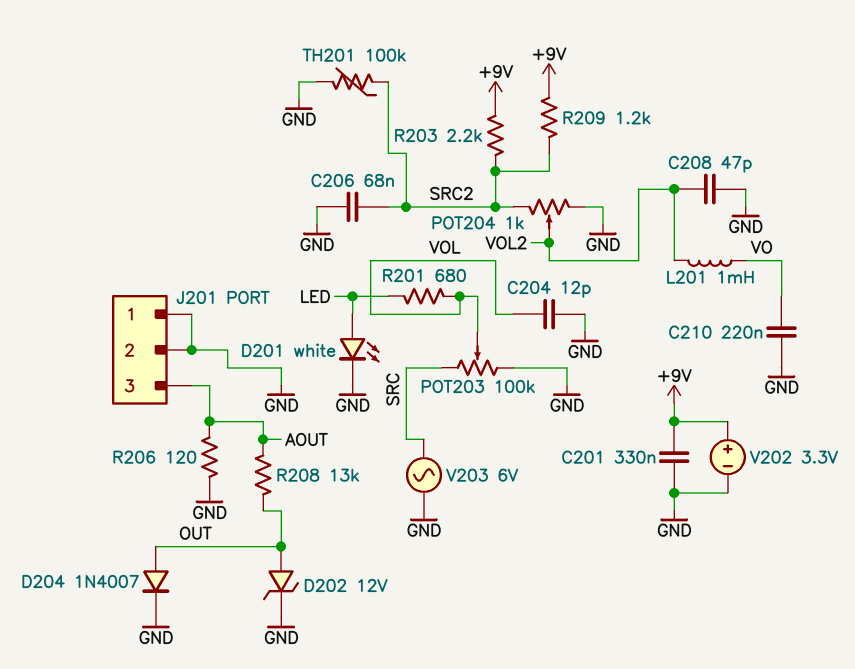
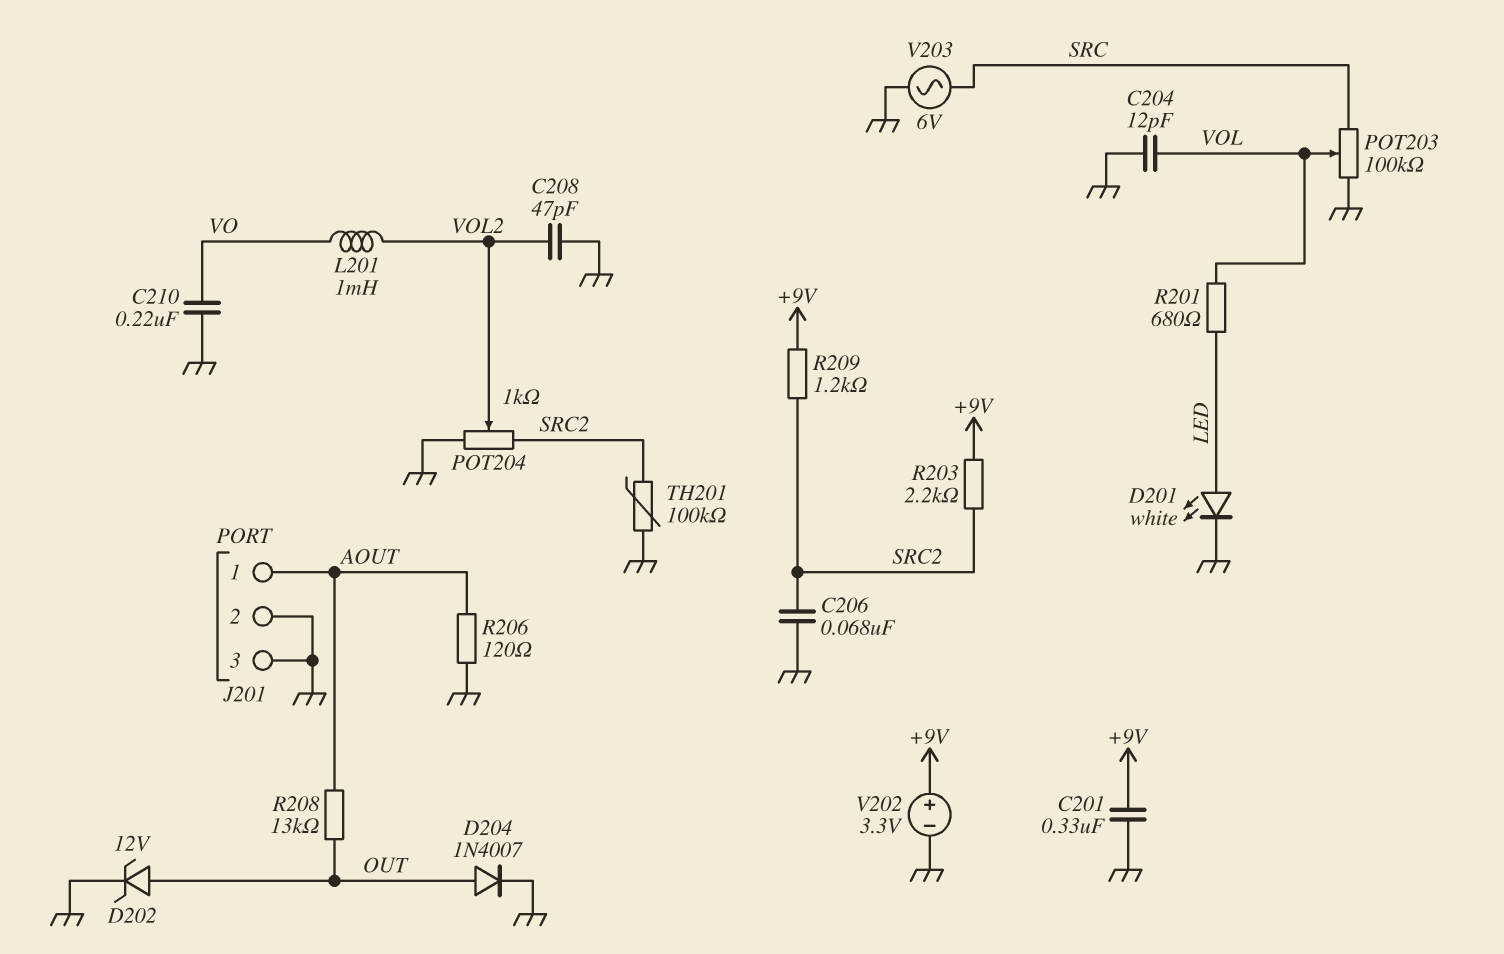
J201 pin 1: GND -> AOUT
J201 pin 3: AOUT -> GND

